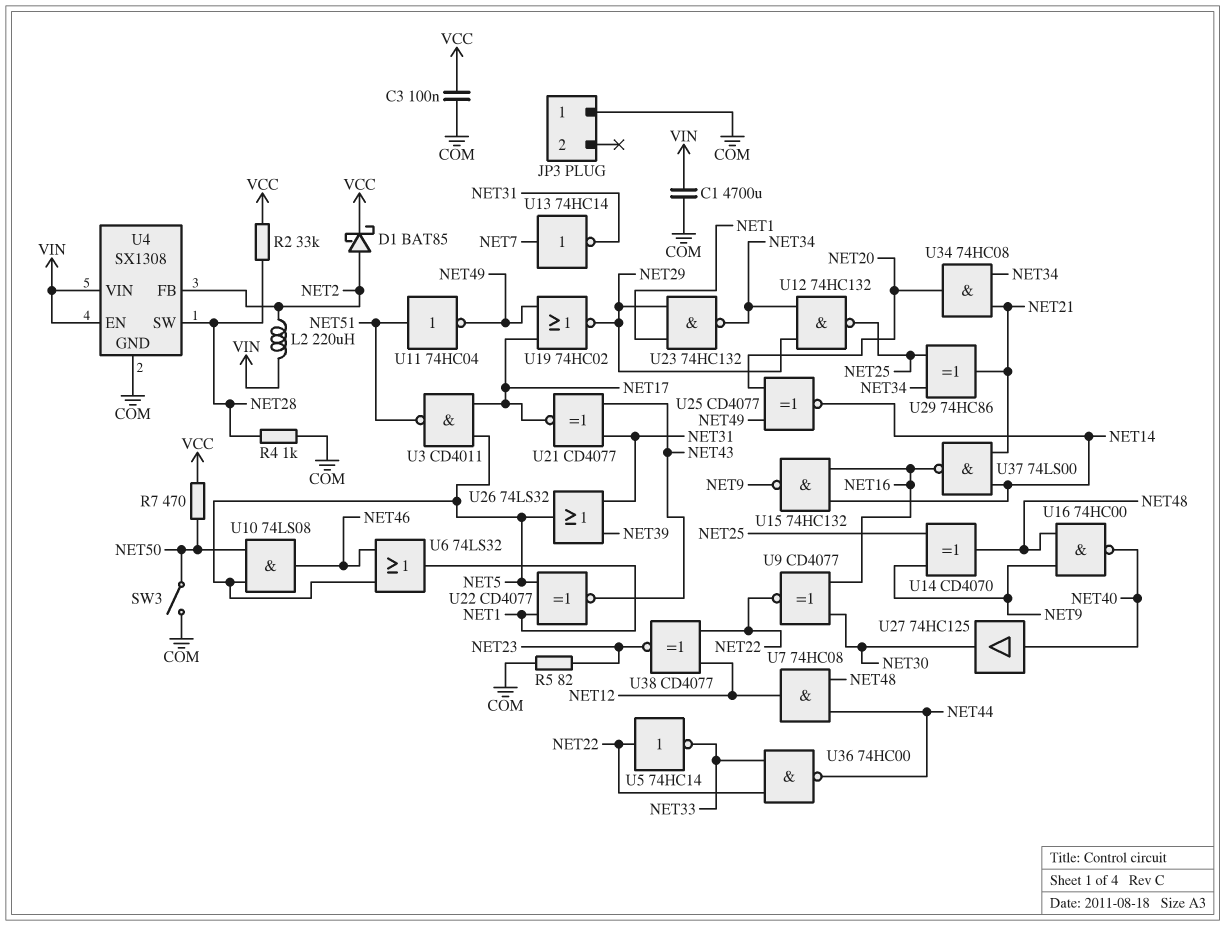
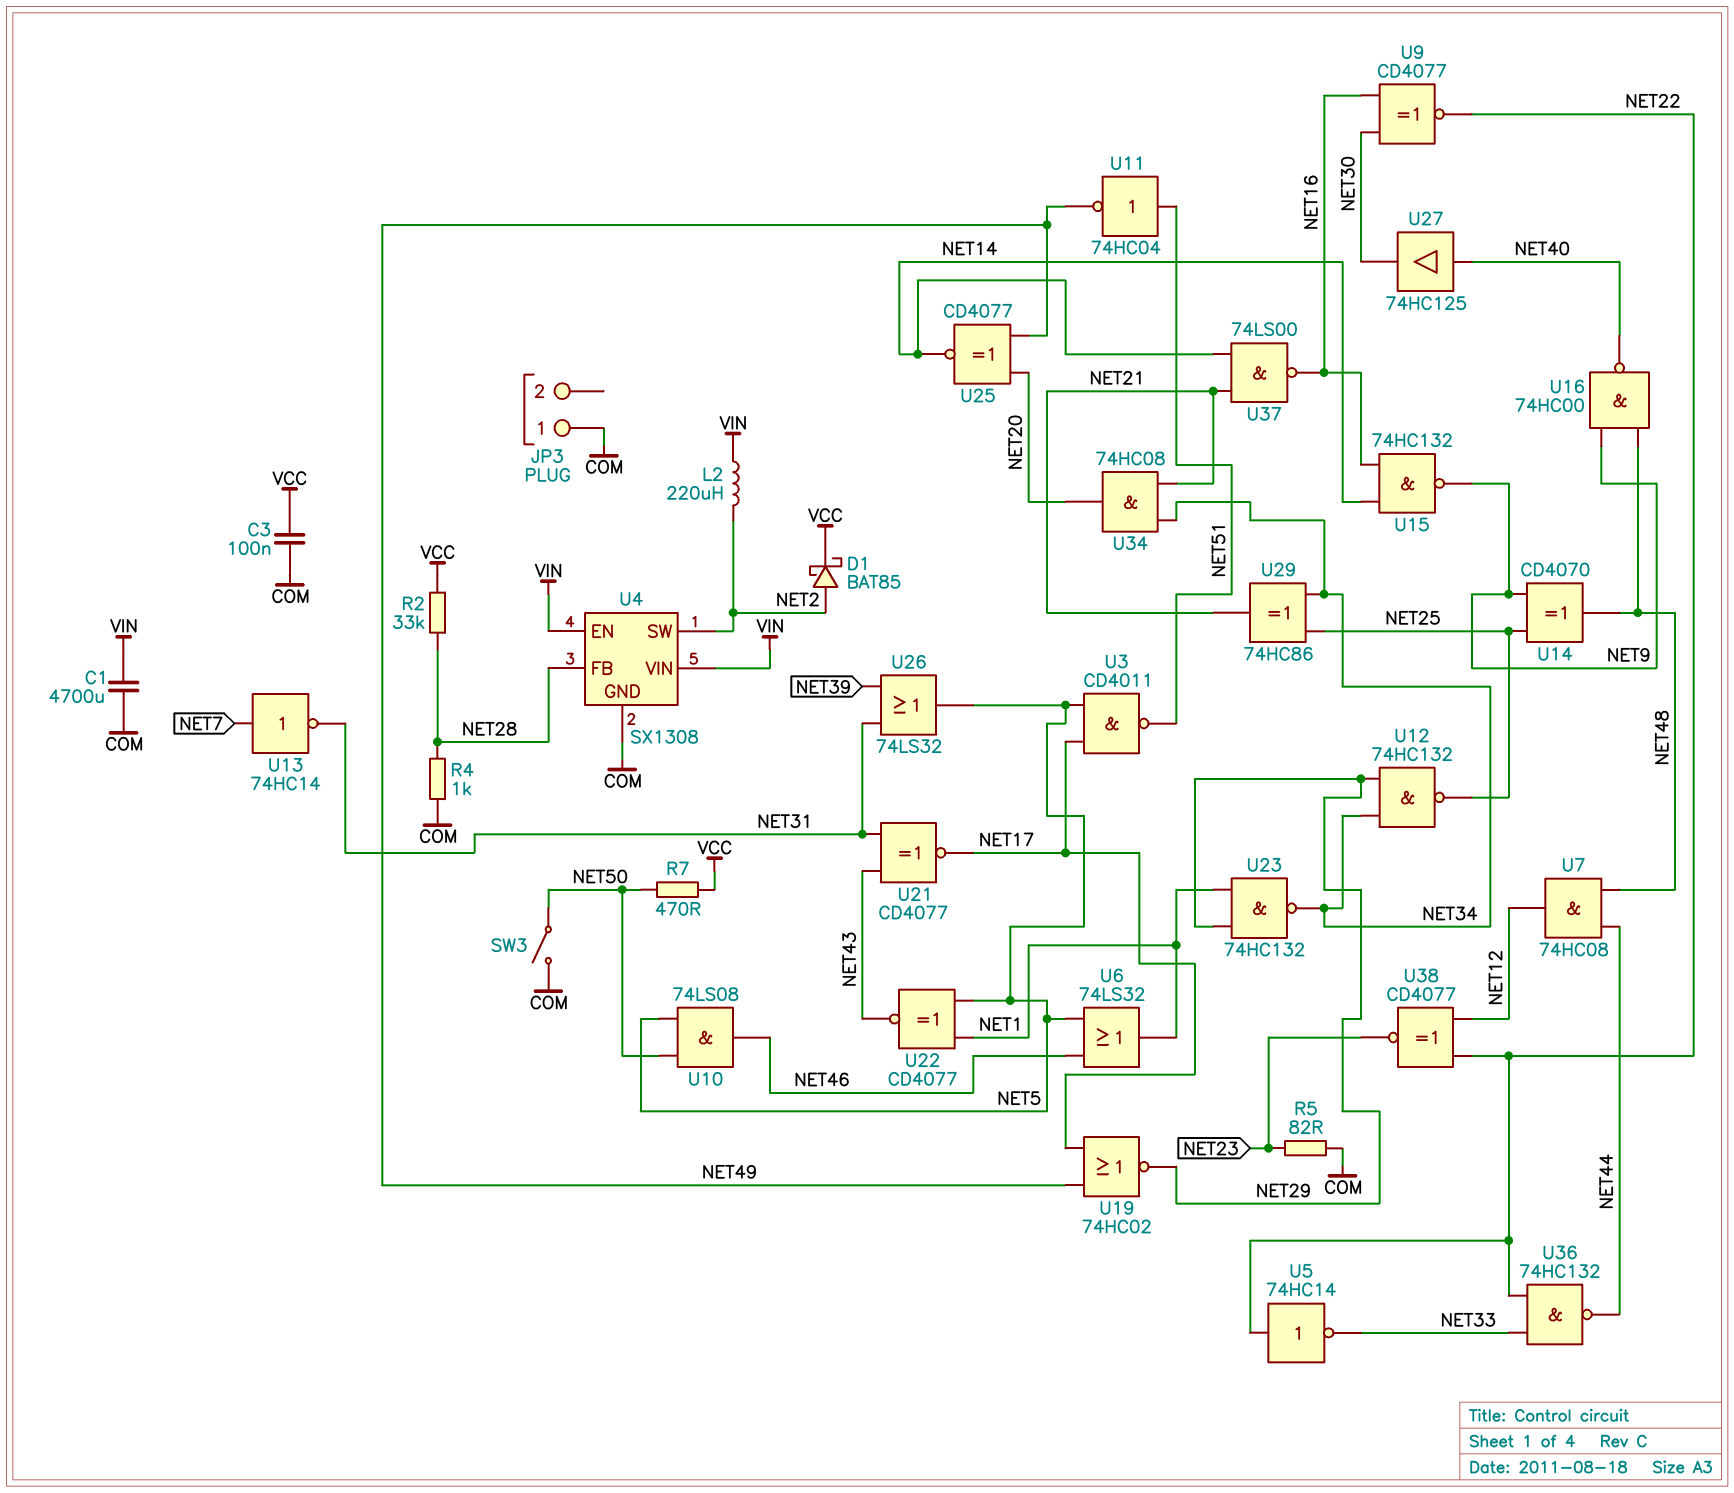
U4 pin FB: NET2 -> NET28
U4 pin SW: NET28 -> NET2
U36: NAND 74HC00 (in NET22, in NET33, out NET44) -> NAND 74HC132 (in NET22, in NET33, out NET44)

